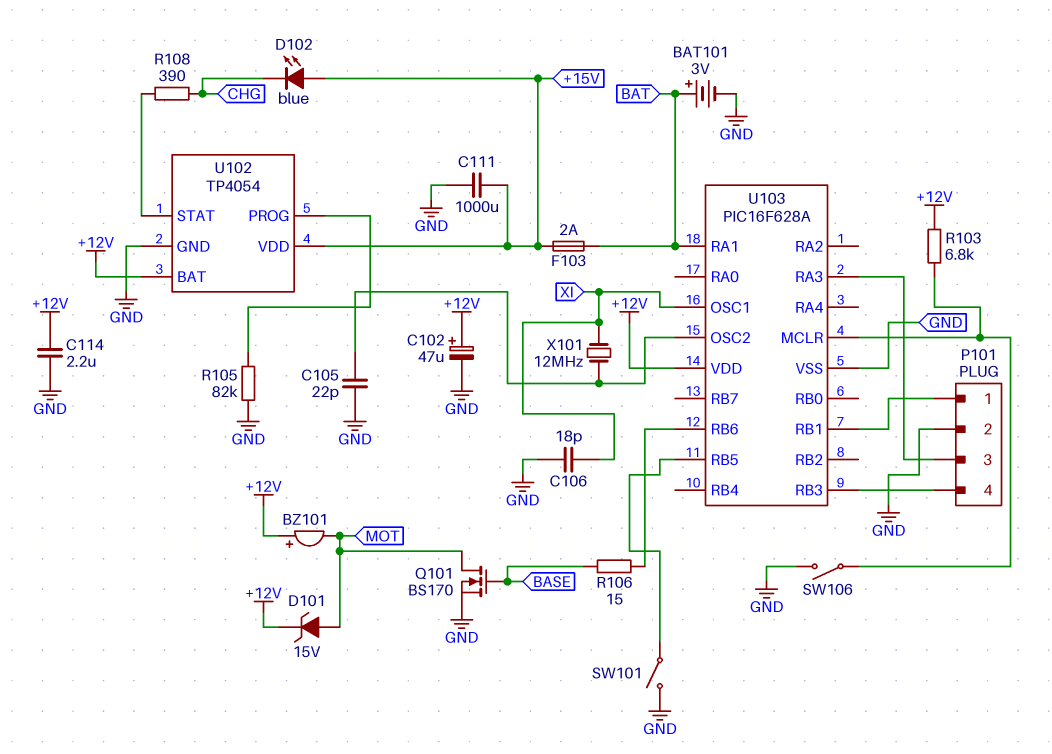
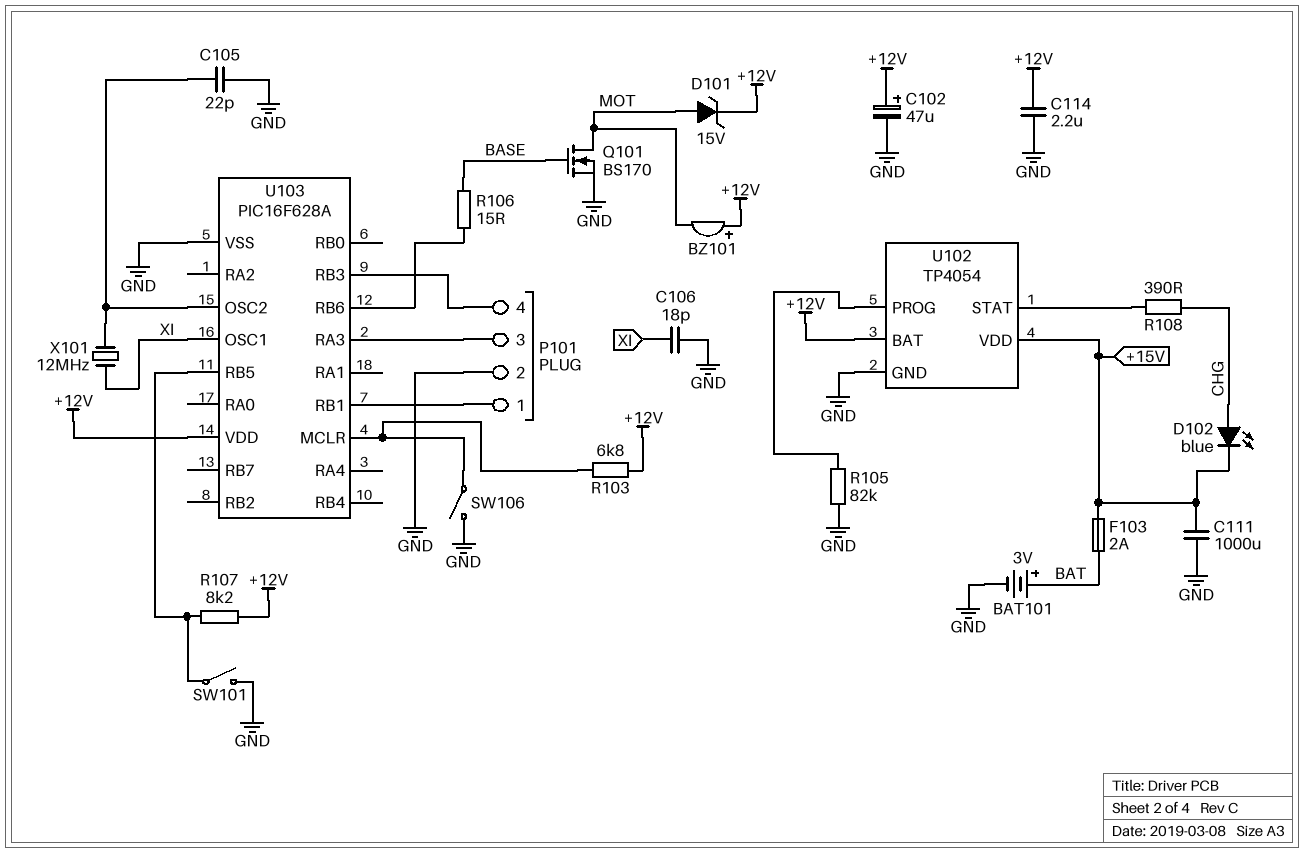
D102: LED blue (A +15V, K CHG) -> LED blue (A CHG, K +15V)
R107: none -> 8.2k (+12V, U103/RB5)
U103 pin RA1: BAT -> none

